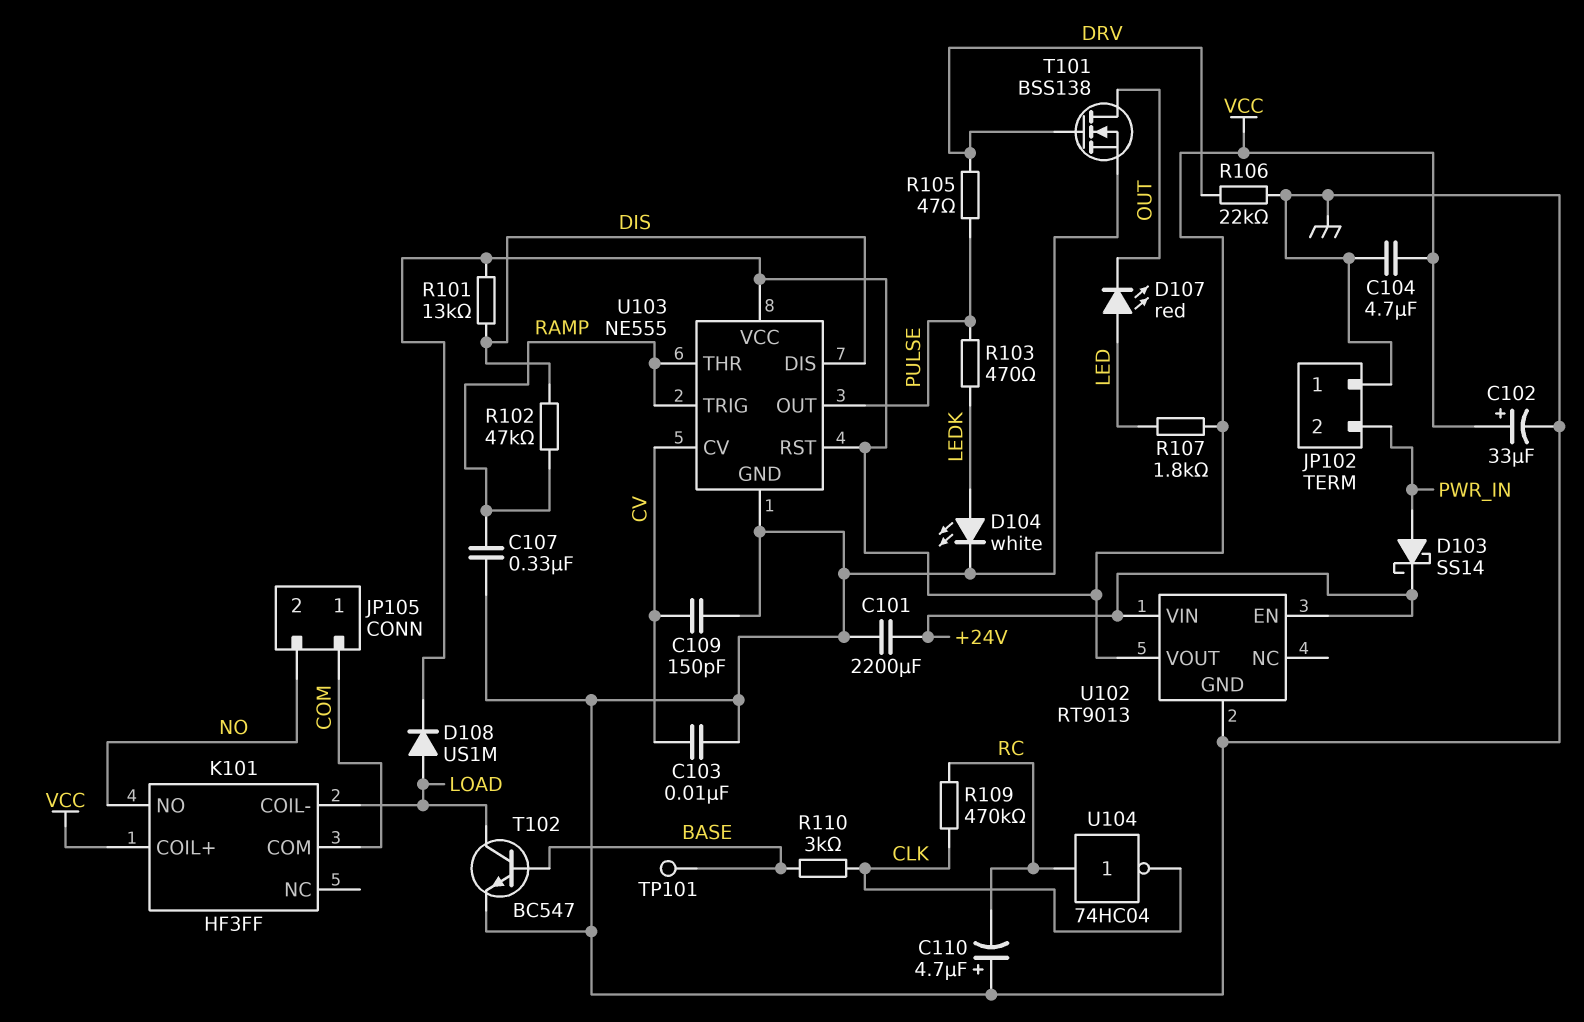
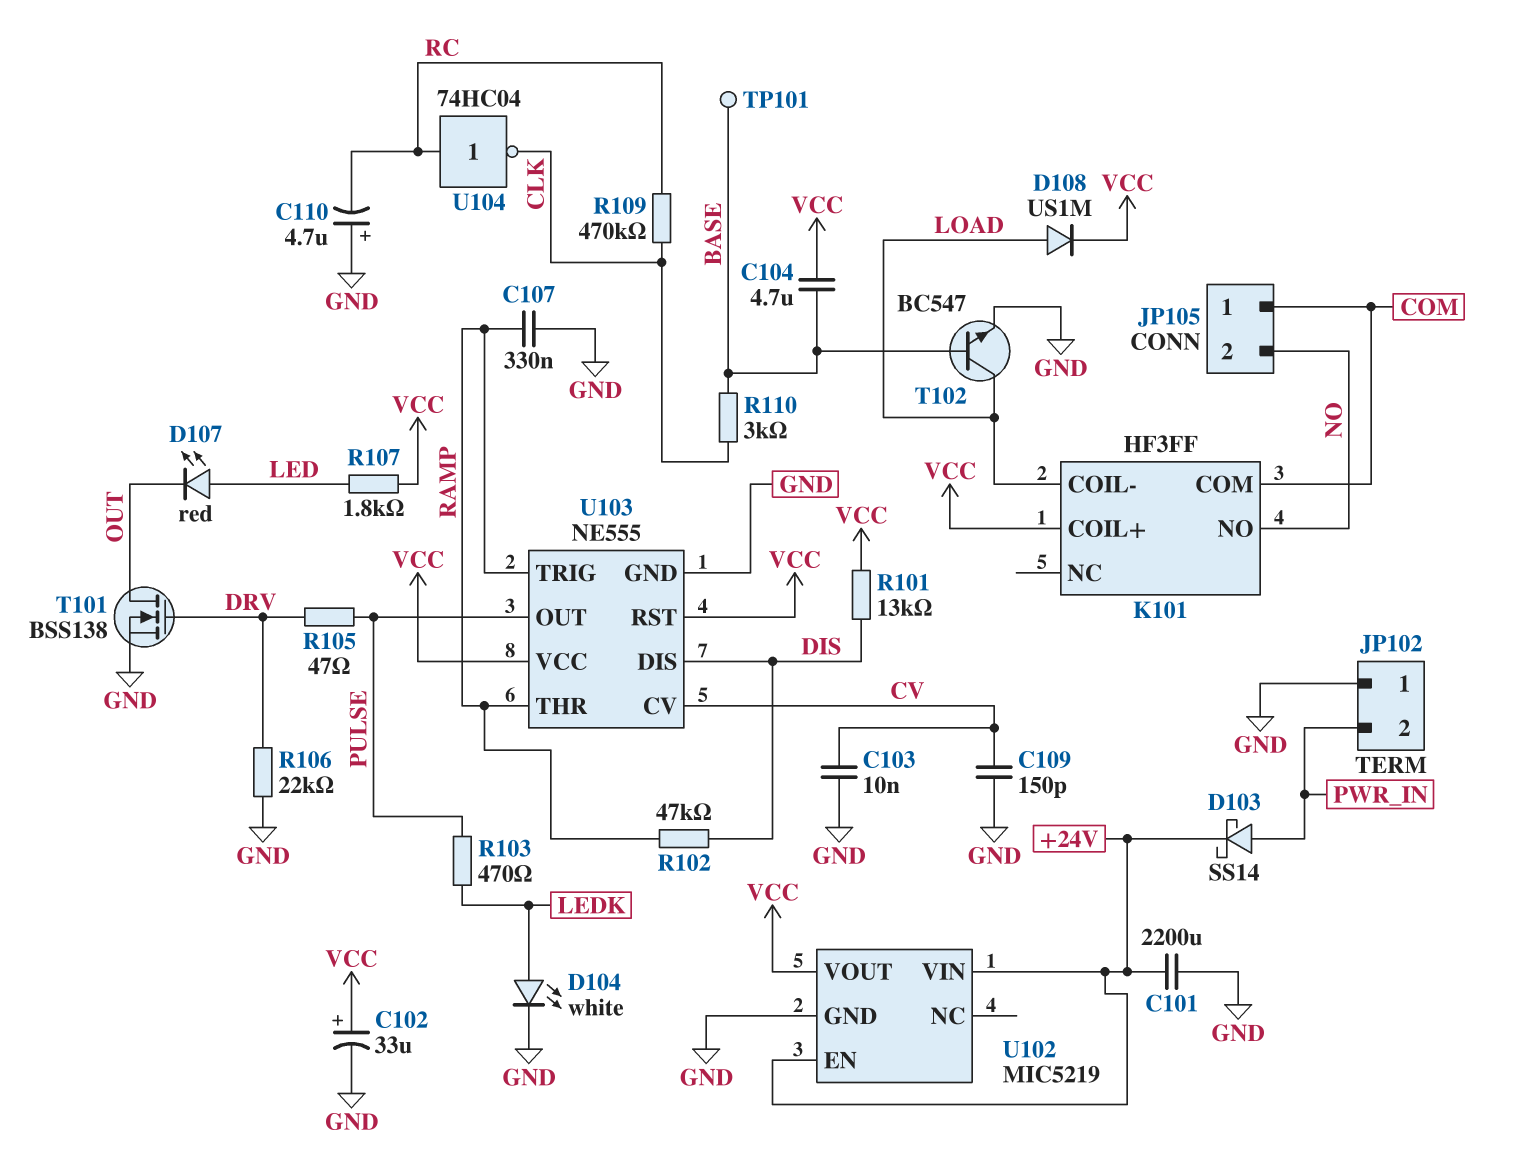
C104: 4.7uF (GND, VCC) -> 4.7uF (BASE, VCC)
U102: RT9013 -> MIC5219

